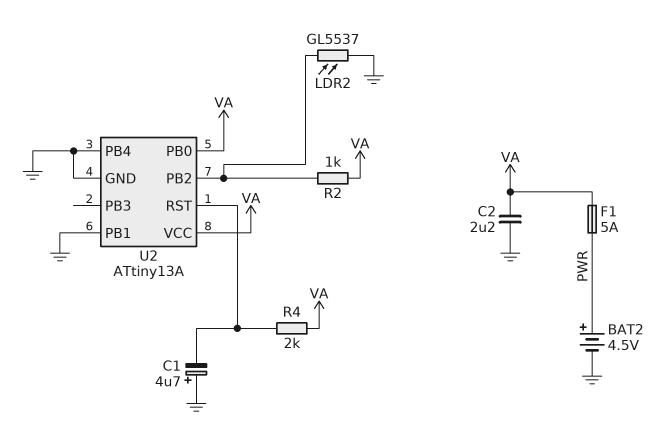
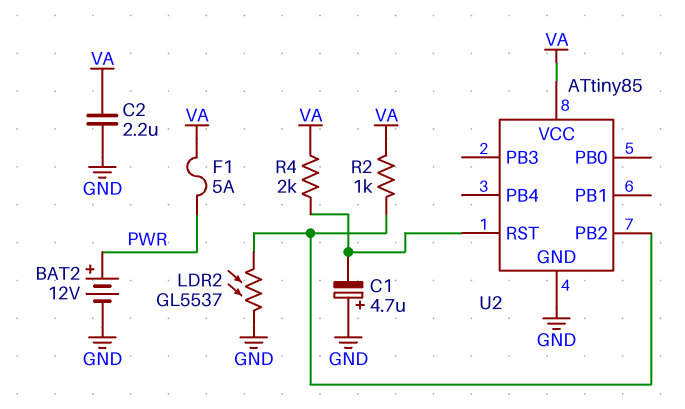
BAT2: 4.5V (plus PWR, minus GND) -> 12V (plus PWR, minus GND)
U2: ATtiny13A -> ATtiny85
U2 pin PB0: VA -> none
U2 pin PB1: GND -> none
U2 pin PB4: GND -> none

